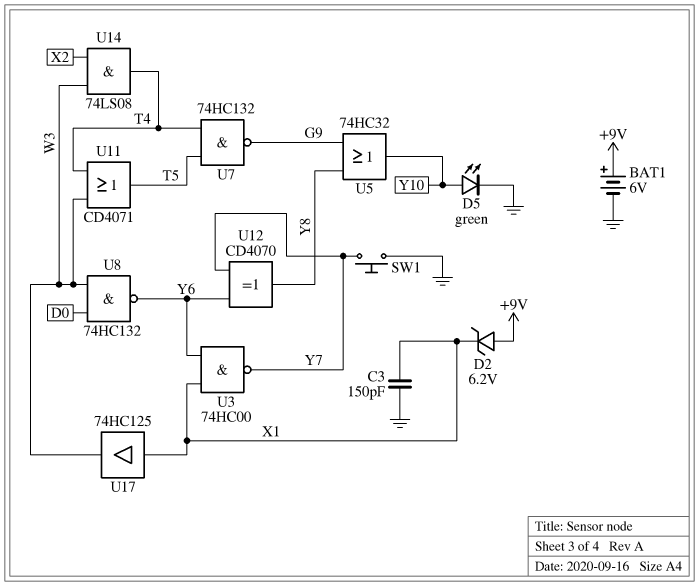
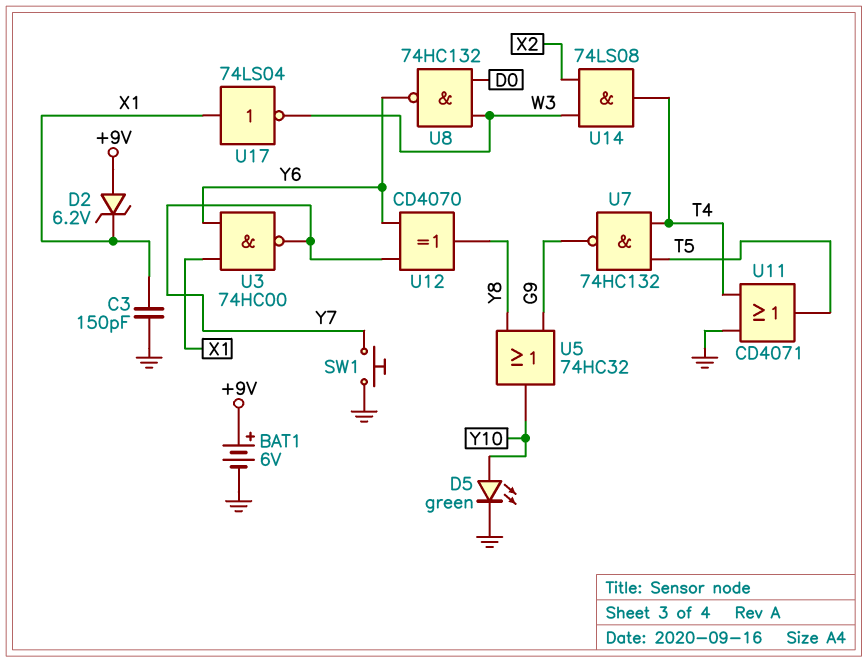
U11: OR CD4071 (in T4, in W3, out T5) -> OR CD4071 (in GND, in T4, out T5)
U17: buffer 74HC125 (in X1, out W3) -> NOT 74LS04 (in X1, out W3)

